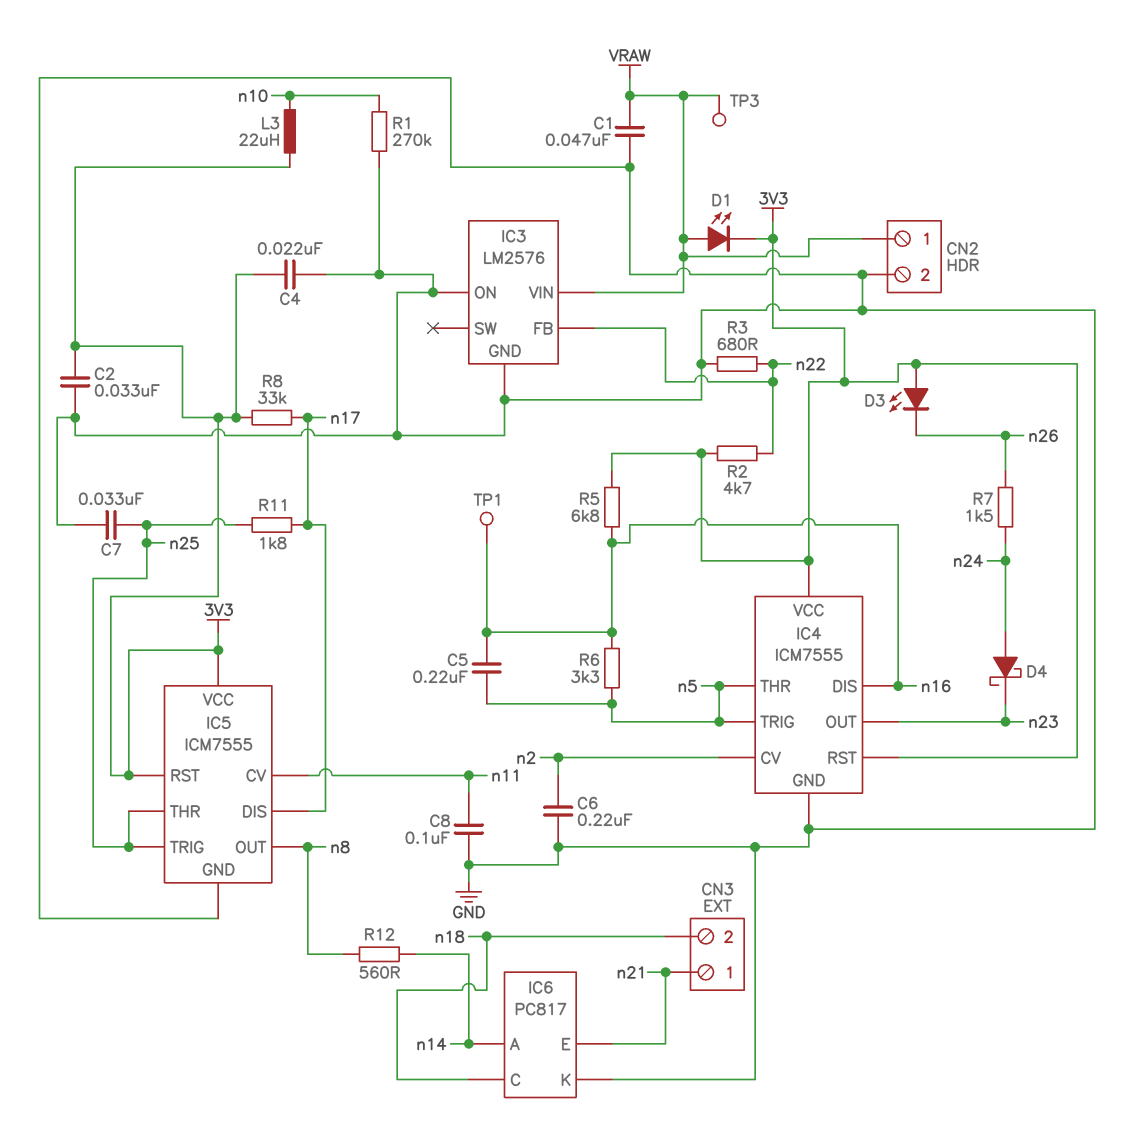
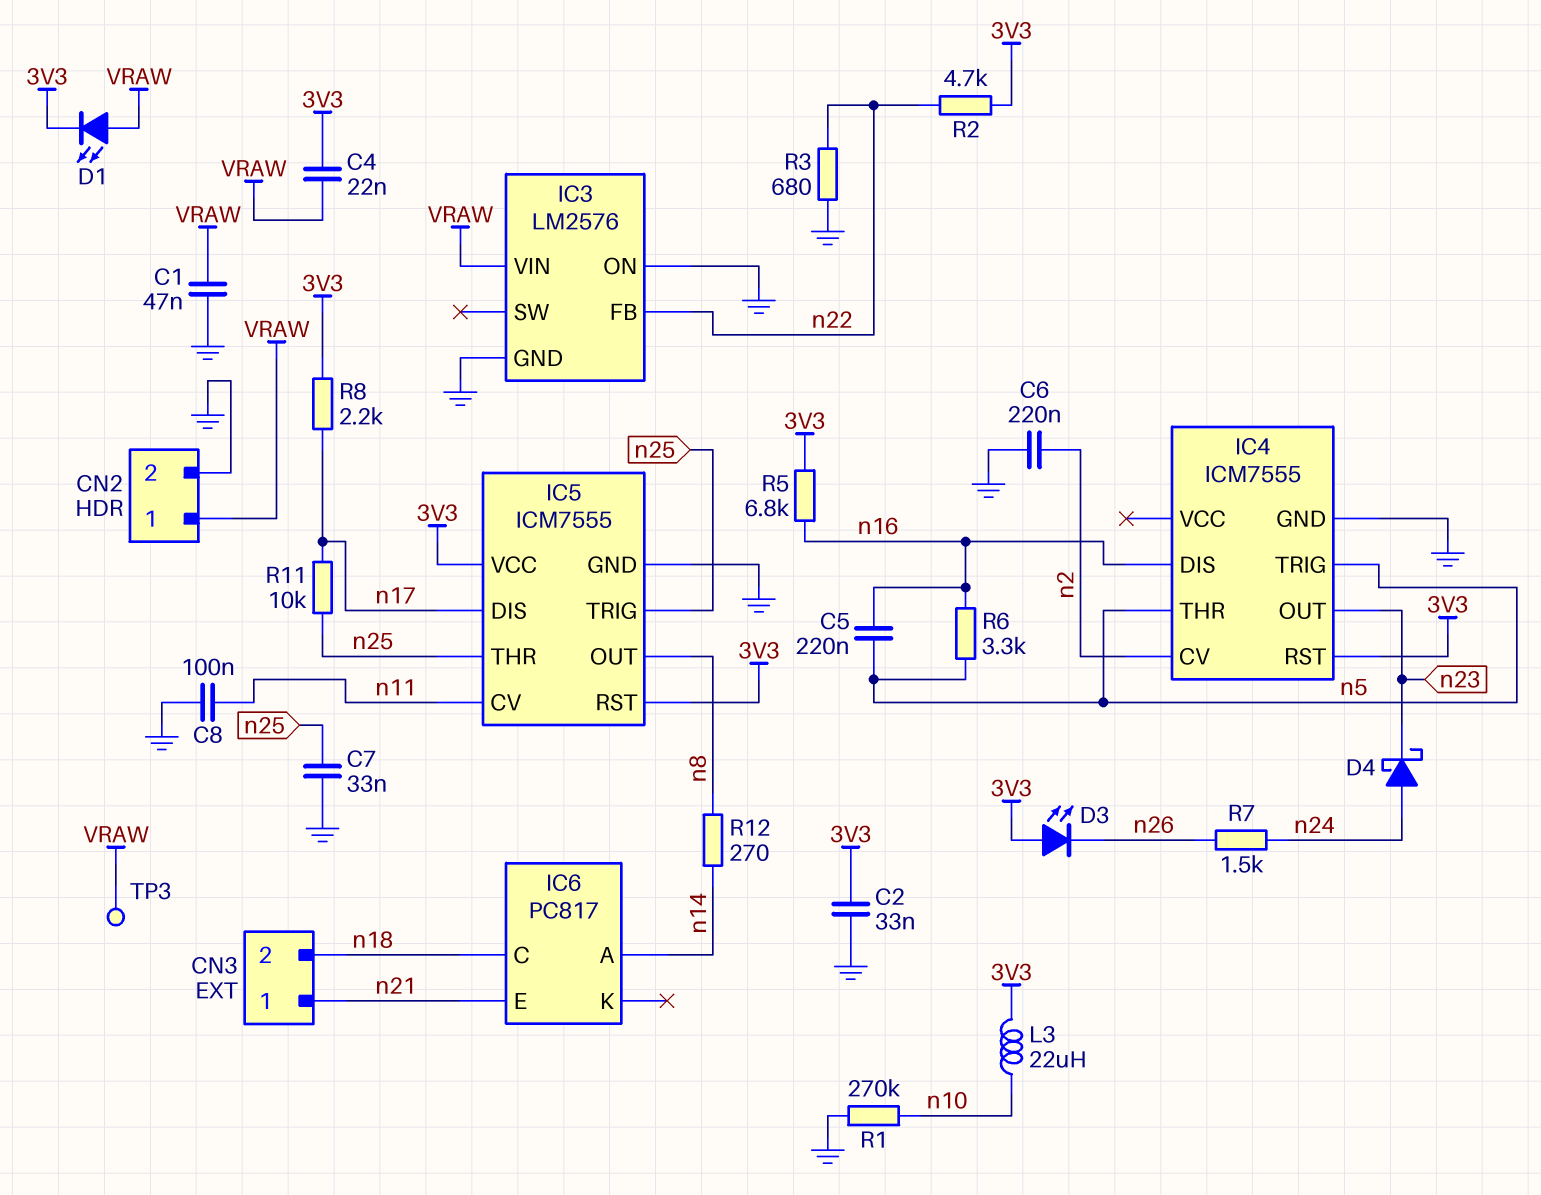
C4: 22nF (3V3, GND) -> 22nF (3V3, VRAW)
IC4 pin VCC: 3V3 -> none
IC6 pin K: GND -> none
R8: 33k (3V3, n17) -> 2.2k (3V3, n17)
R11: 1.8k (n17, n25) -> 10k (n17, n25)
R12: 560 (n8, n14) -> 270 (n8, n14)
TP1: test point (n16) -> none

